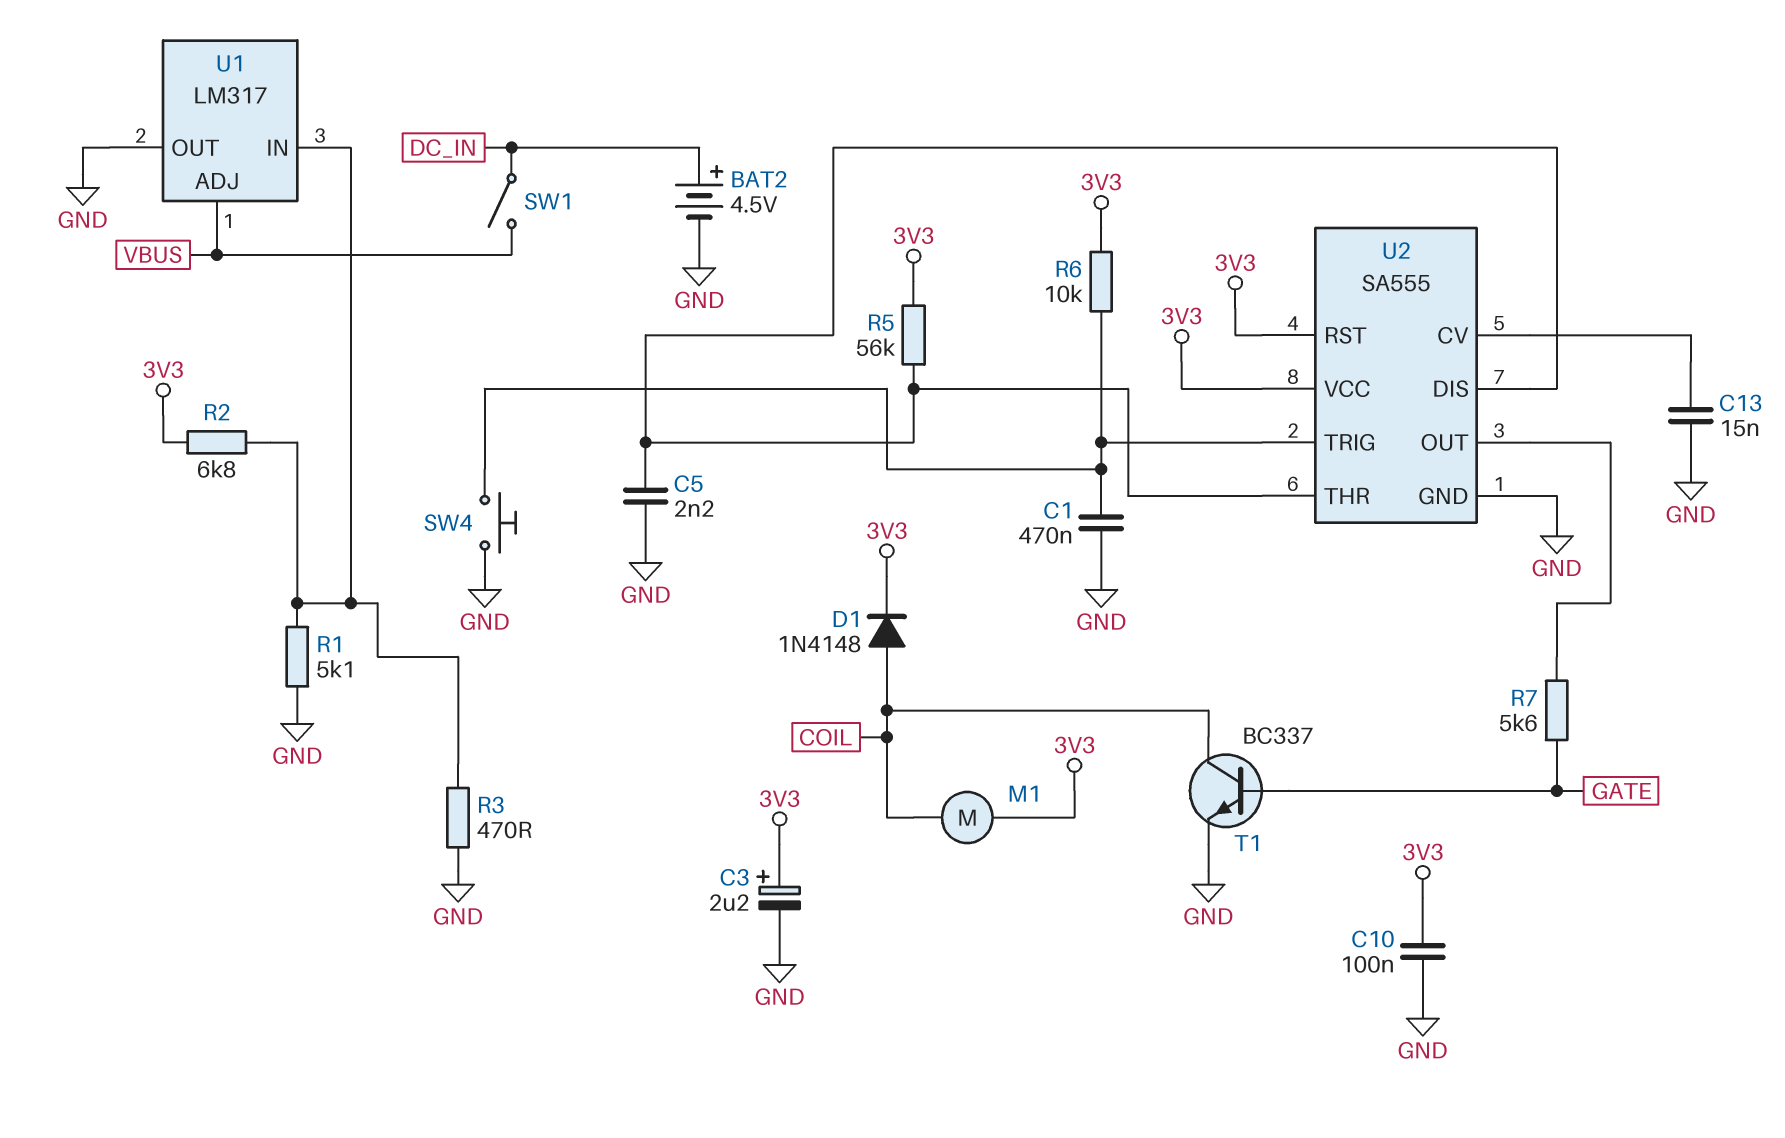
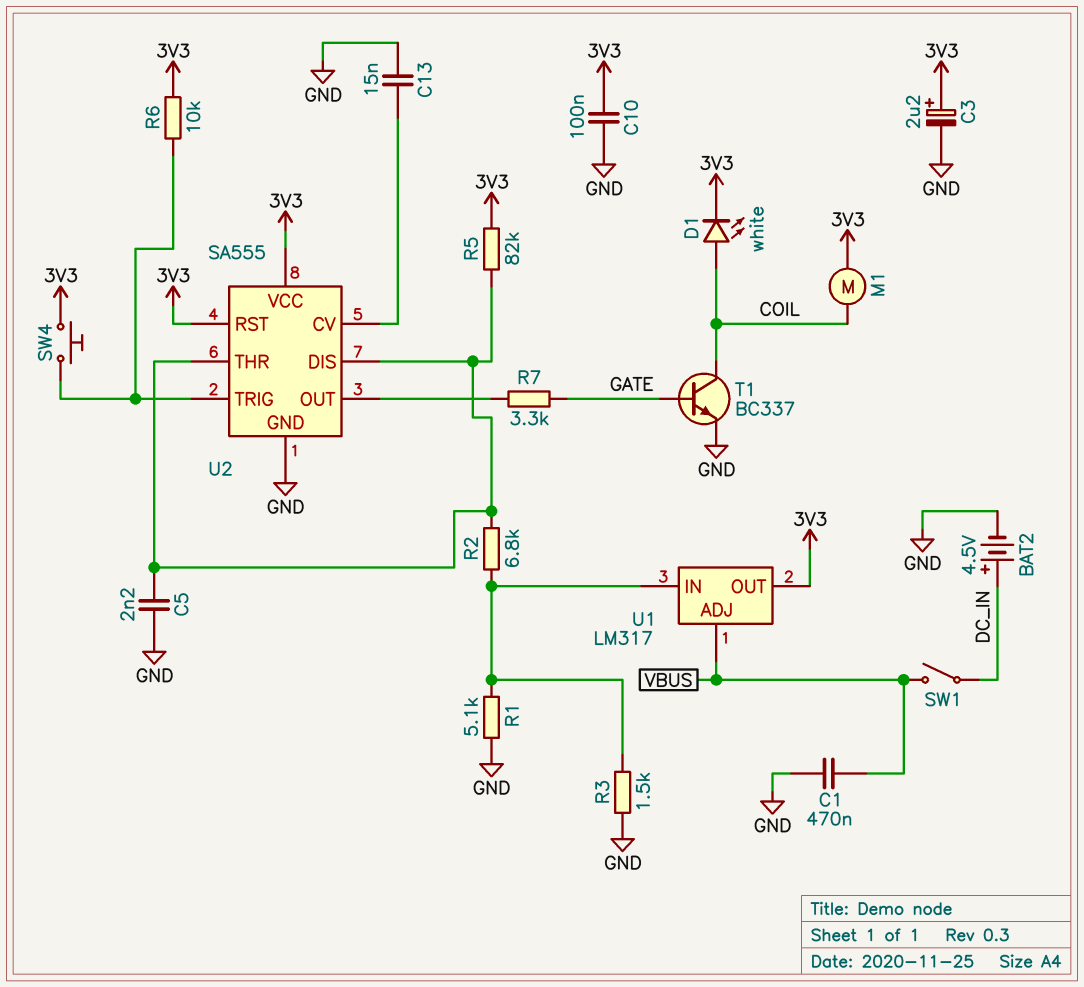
C1: 470nF (GND, U2/TRIG) -> 470nF (GND, VBUS)
D1: diode 1N4148 (A COIL, K 3V3) -> LED white (A COIL, K 3V3)
R2: 6.8k (3V3, U1/IN) -> 6.8k (U1/IN, U2/DIS)
R3: 470 (GND, U1/IN) -> 1.5k (GND, U1/IN)
R5: 56k (3V3, U2/DIS) -> 82k (3V3, U2/DIS)
R7: 5.6k (GATE, U2/OUT) -> 3.3k (GATE, U2/OUT)
SW4: button (GND, U2/TRIG) -> button (3V3, U2/TRIG)
U1 pin OUT: GND -> 3V3

